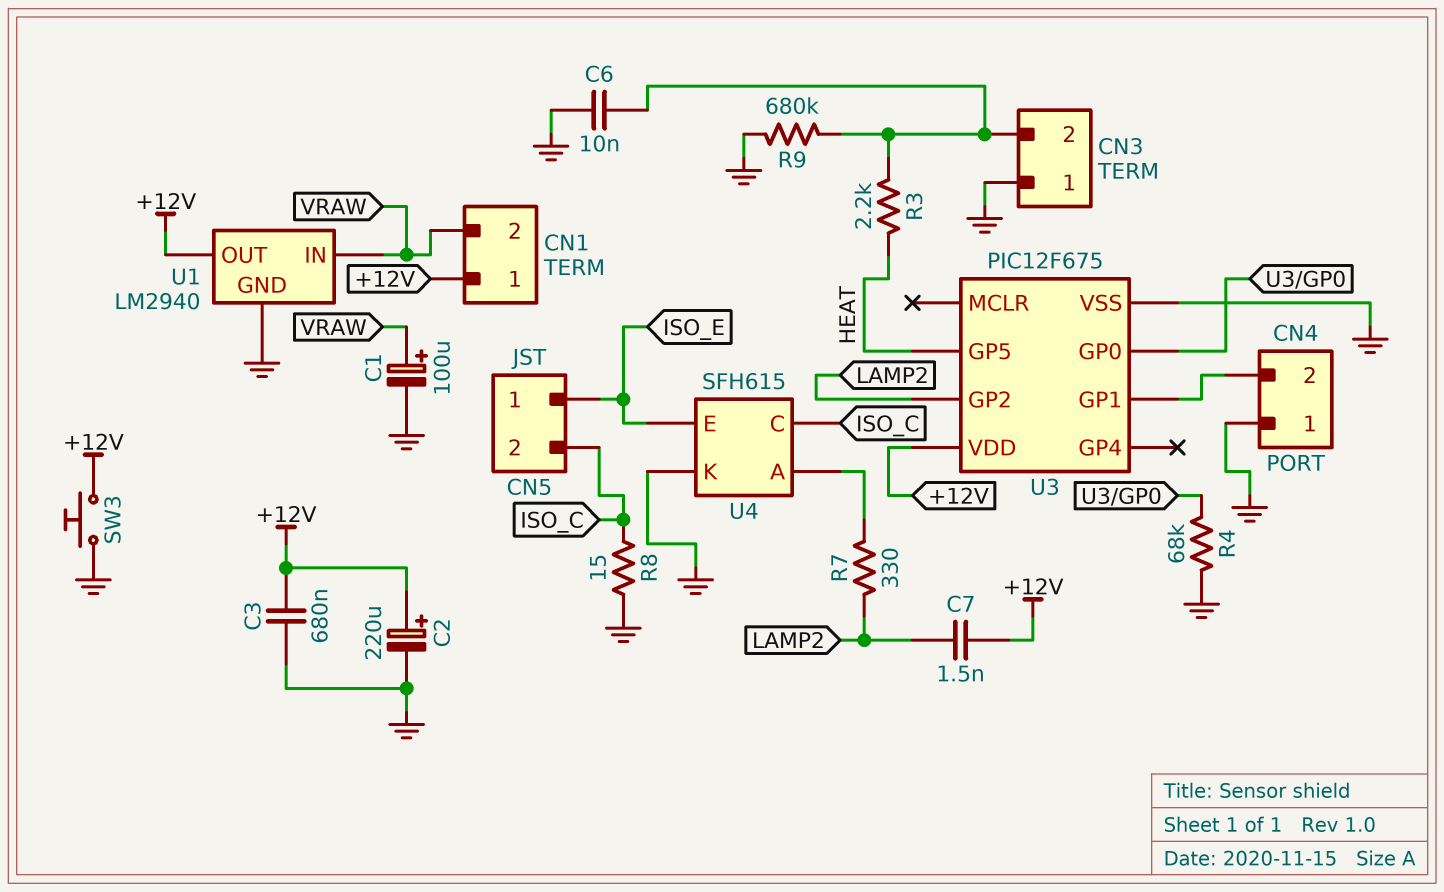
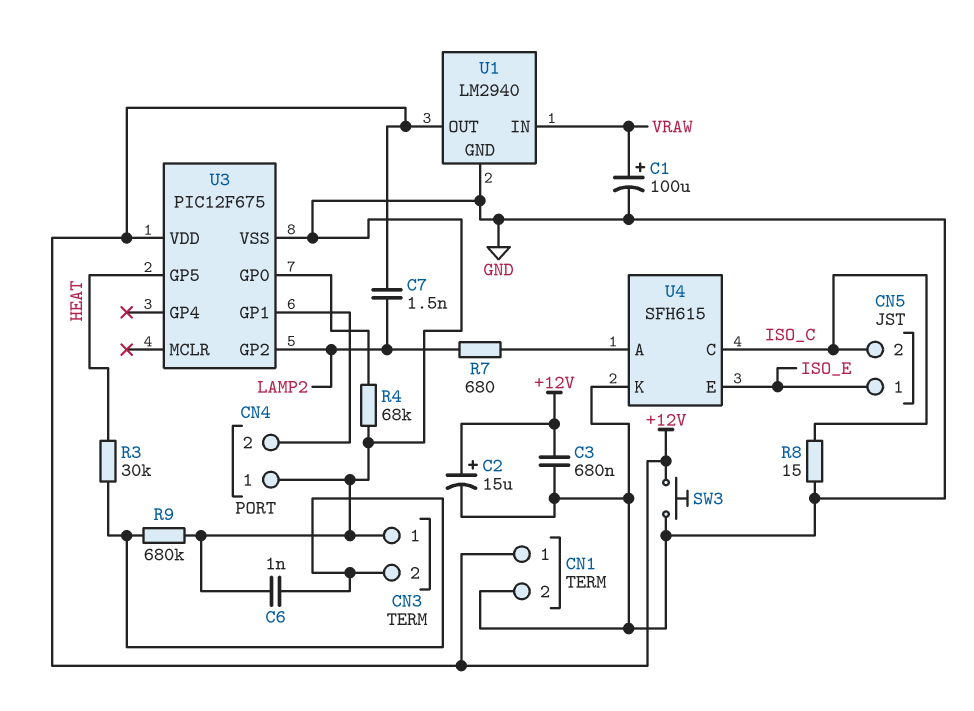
C2: 220uF (plus +12V, minus GND) -> 15uF (plus +12V, minus GND)
C6: 10nF (CN3/2, GND) -> 1nF (CN3/2, GND)
CN1 pin 2: VRAW -> GND
R3: 2.2k (CN3/2, HEAT) -> 30k (CN3/2, HEAT)
R7: 330 (LAMP2, U4/A) -> 680 (LAMP2, U4/A)

